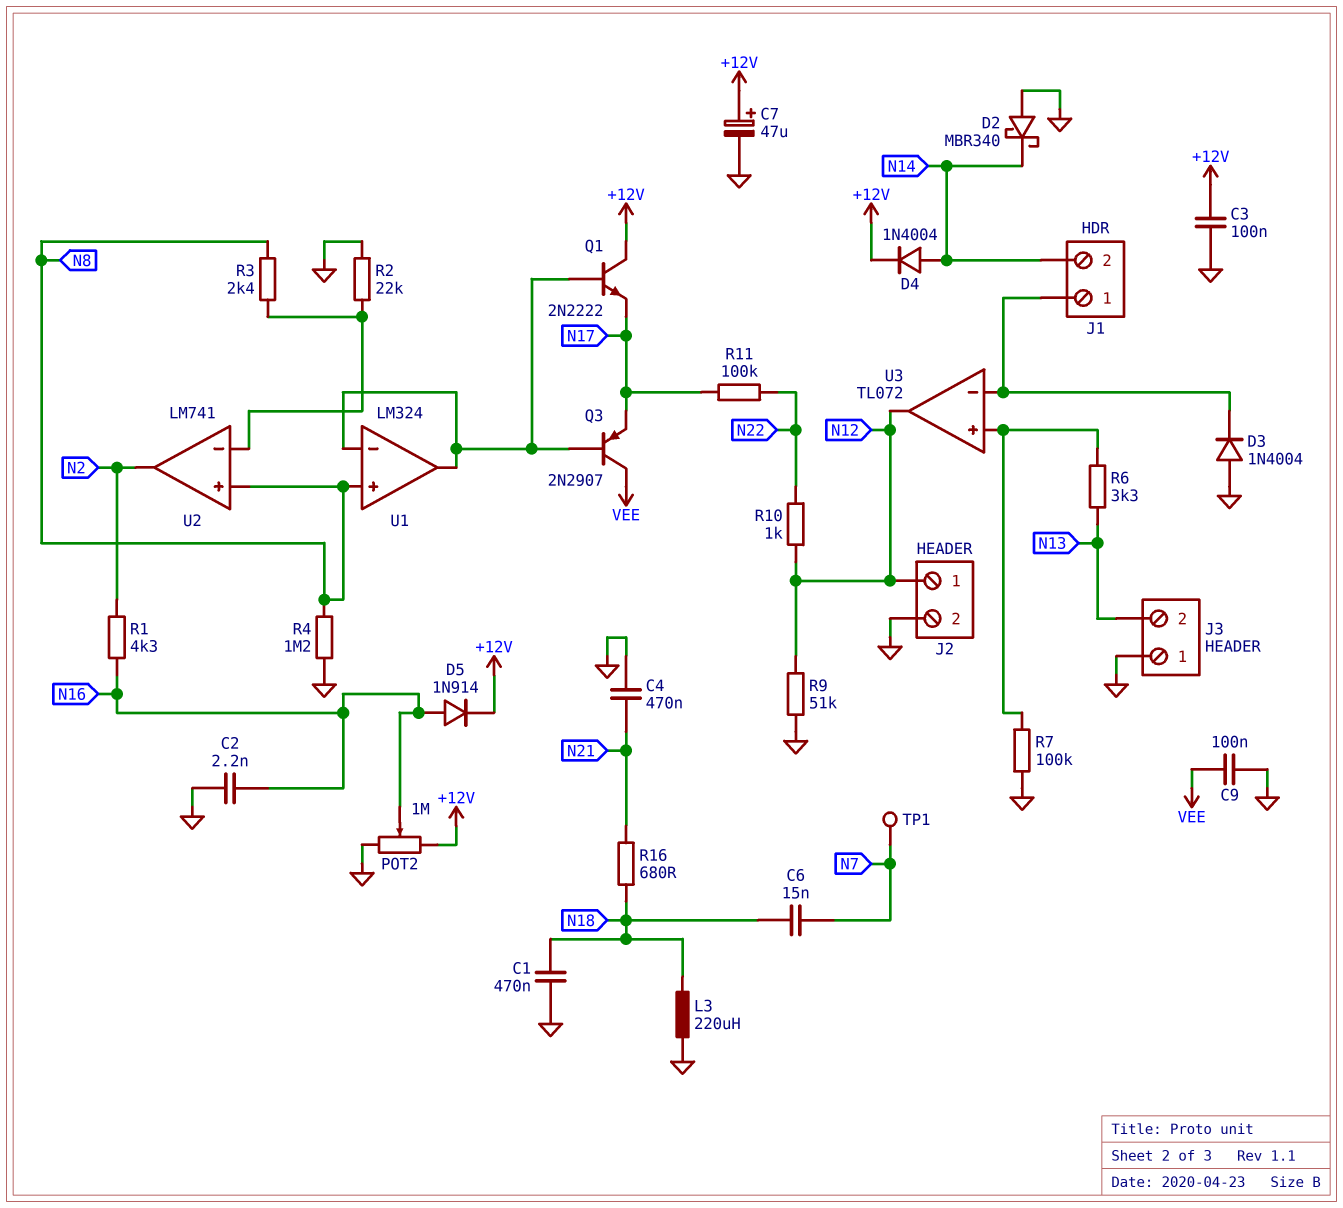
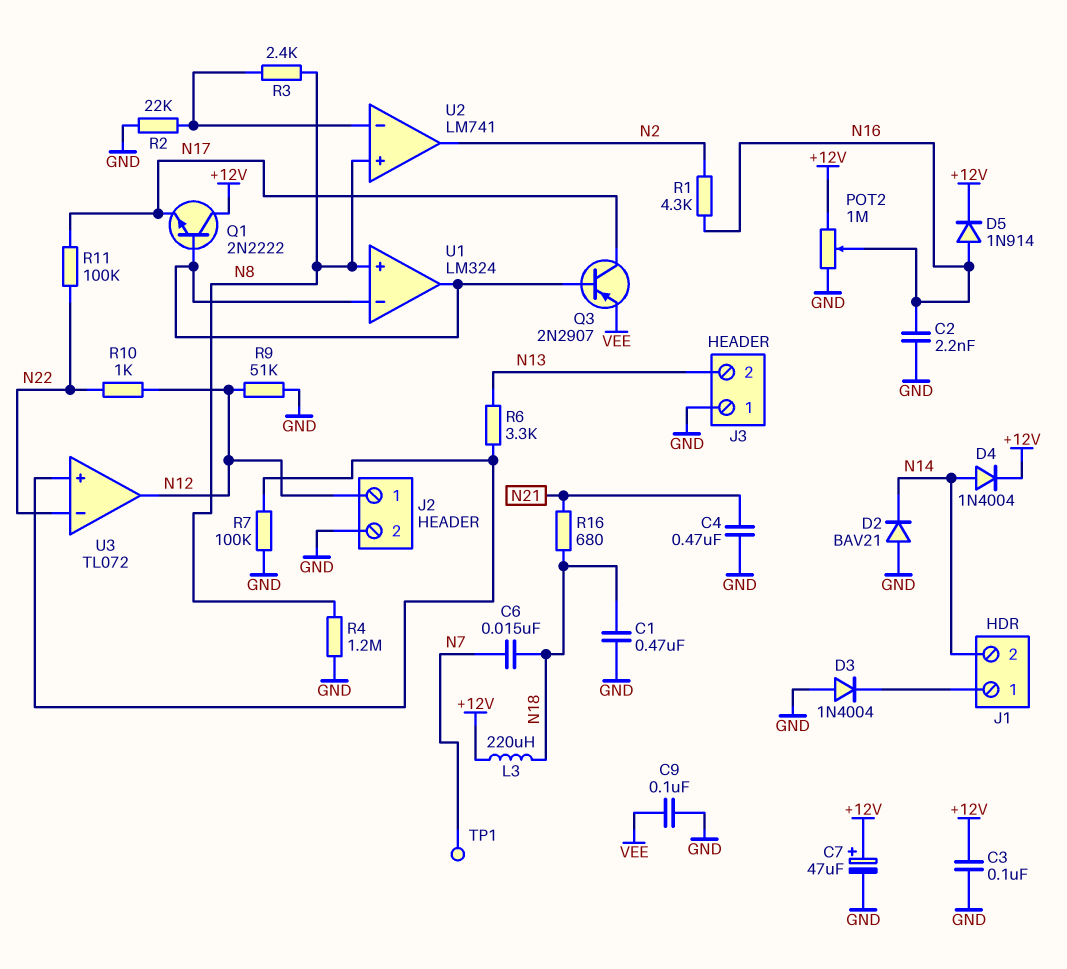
D2: schottky MBR340 (A GND, K N14) -> diode BAV21 (A GND, K N14)
L3: 220uH (GND, N18) -> 220uH (+12V, N18)
Q3: PNP 2N2907 (B U1/in-, C VEE, E N17) -> PNP 2N2907 (B U1/in-, C N17, E VEE)
U3 pin in-: J1/1 -> N22

